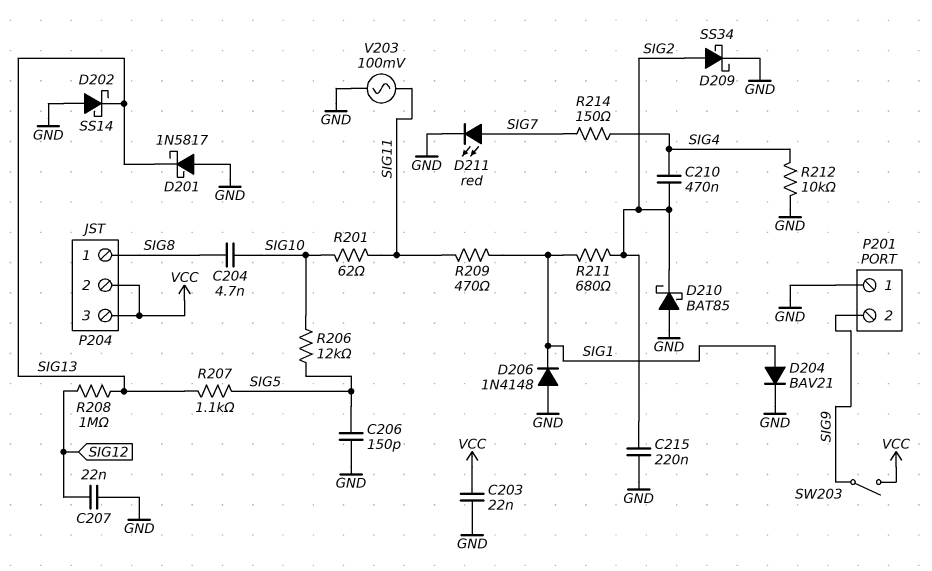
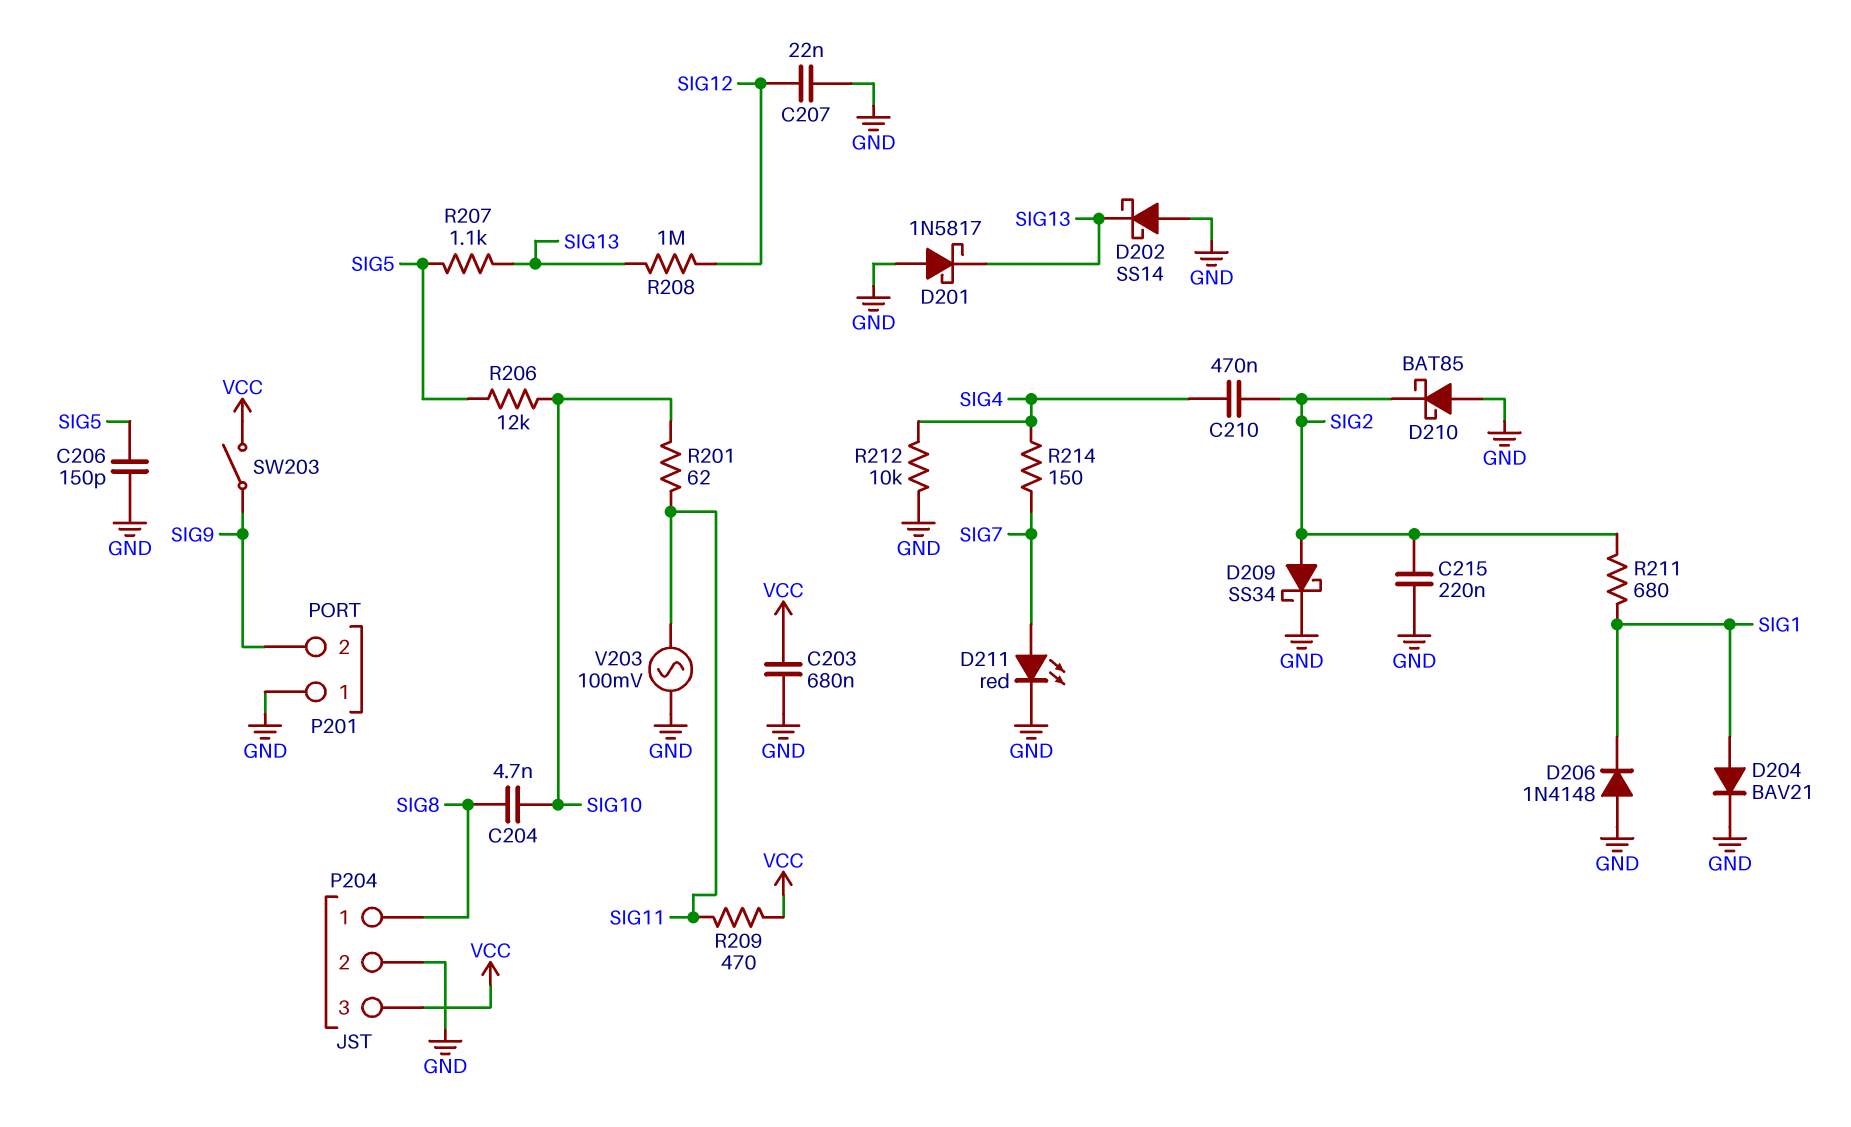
C203: 22nF (GND, VCC) -> 680nF (GND, VCC)
P204 pin 2: VCC -> GND
R209: 470 (SIG1, SIG11) -> 470 (SIG11, VCC)

